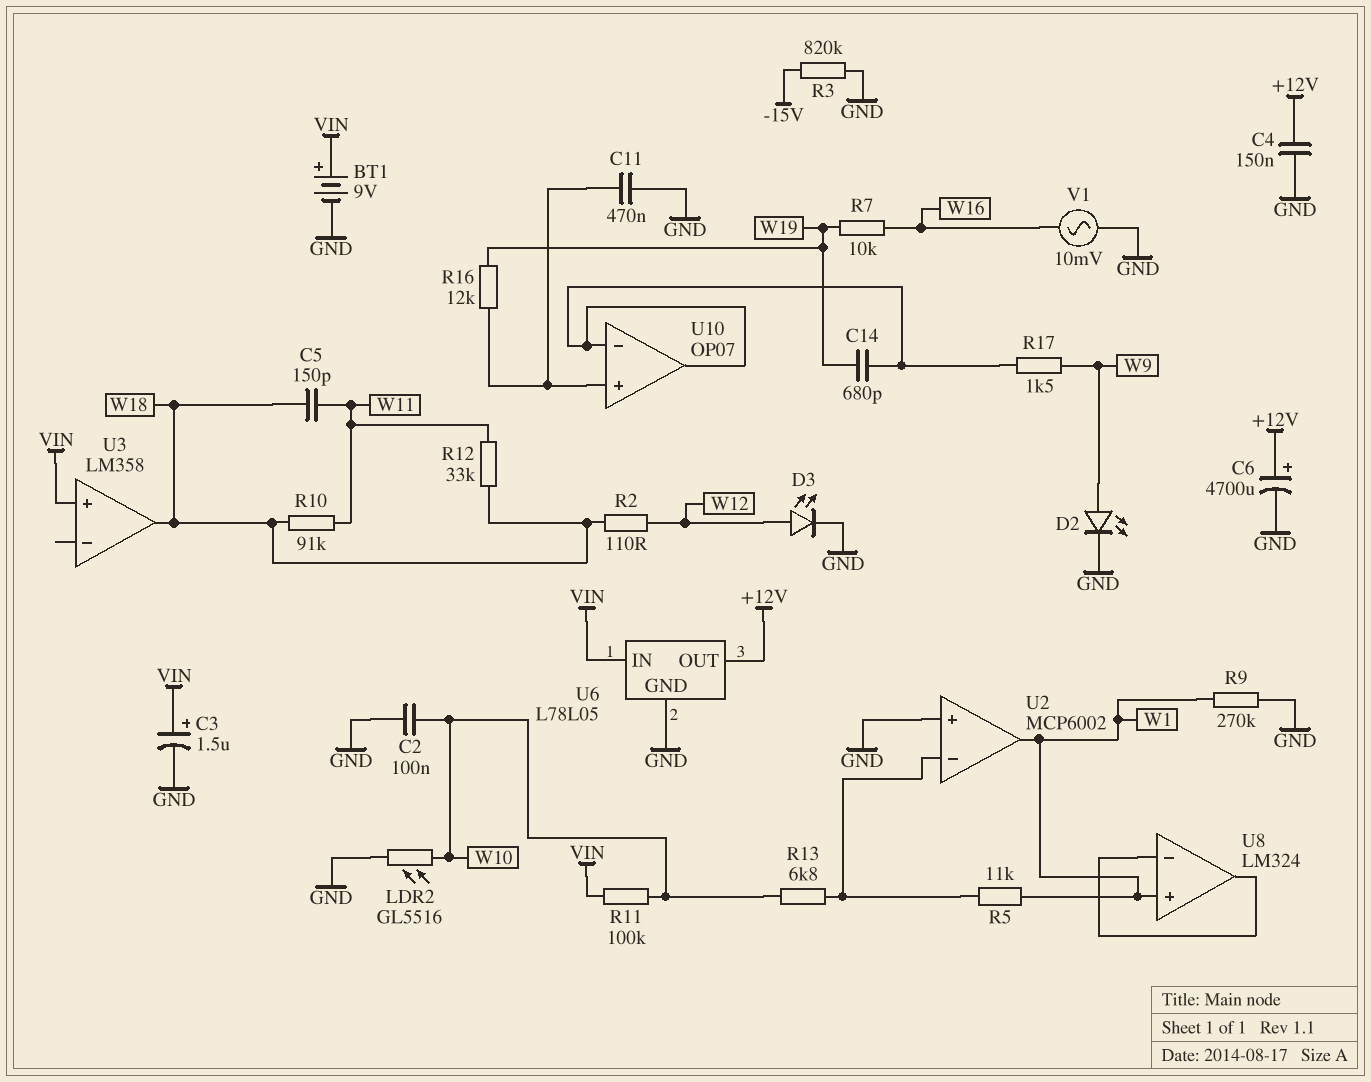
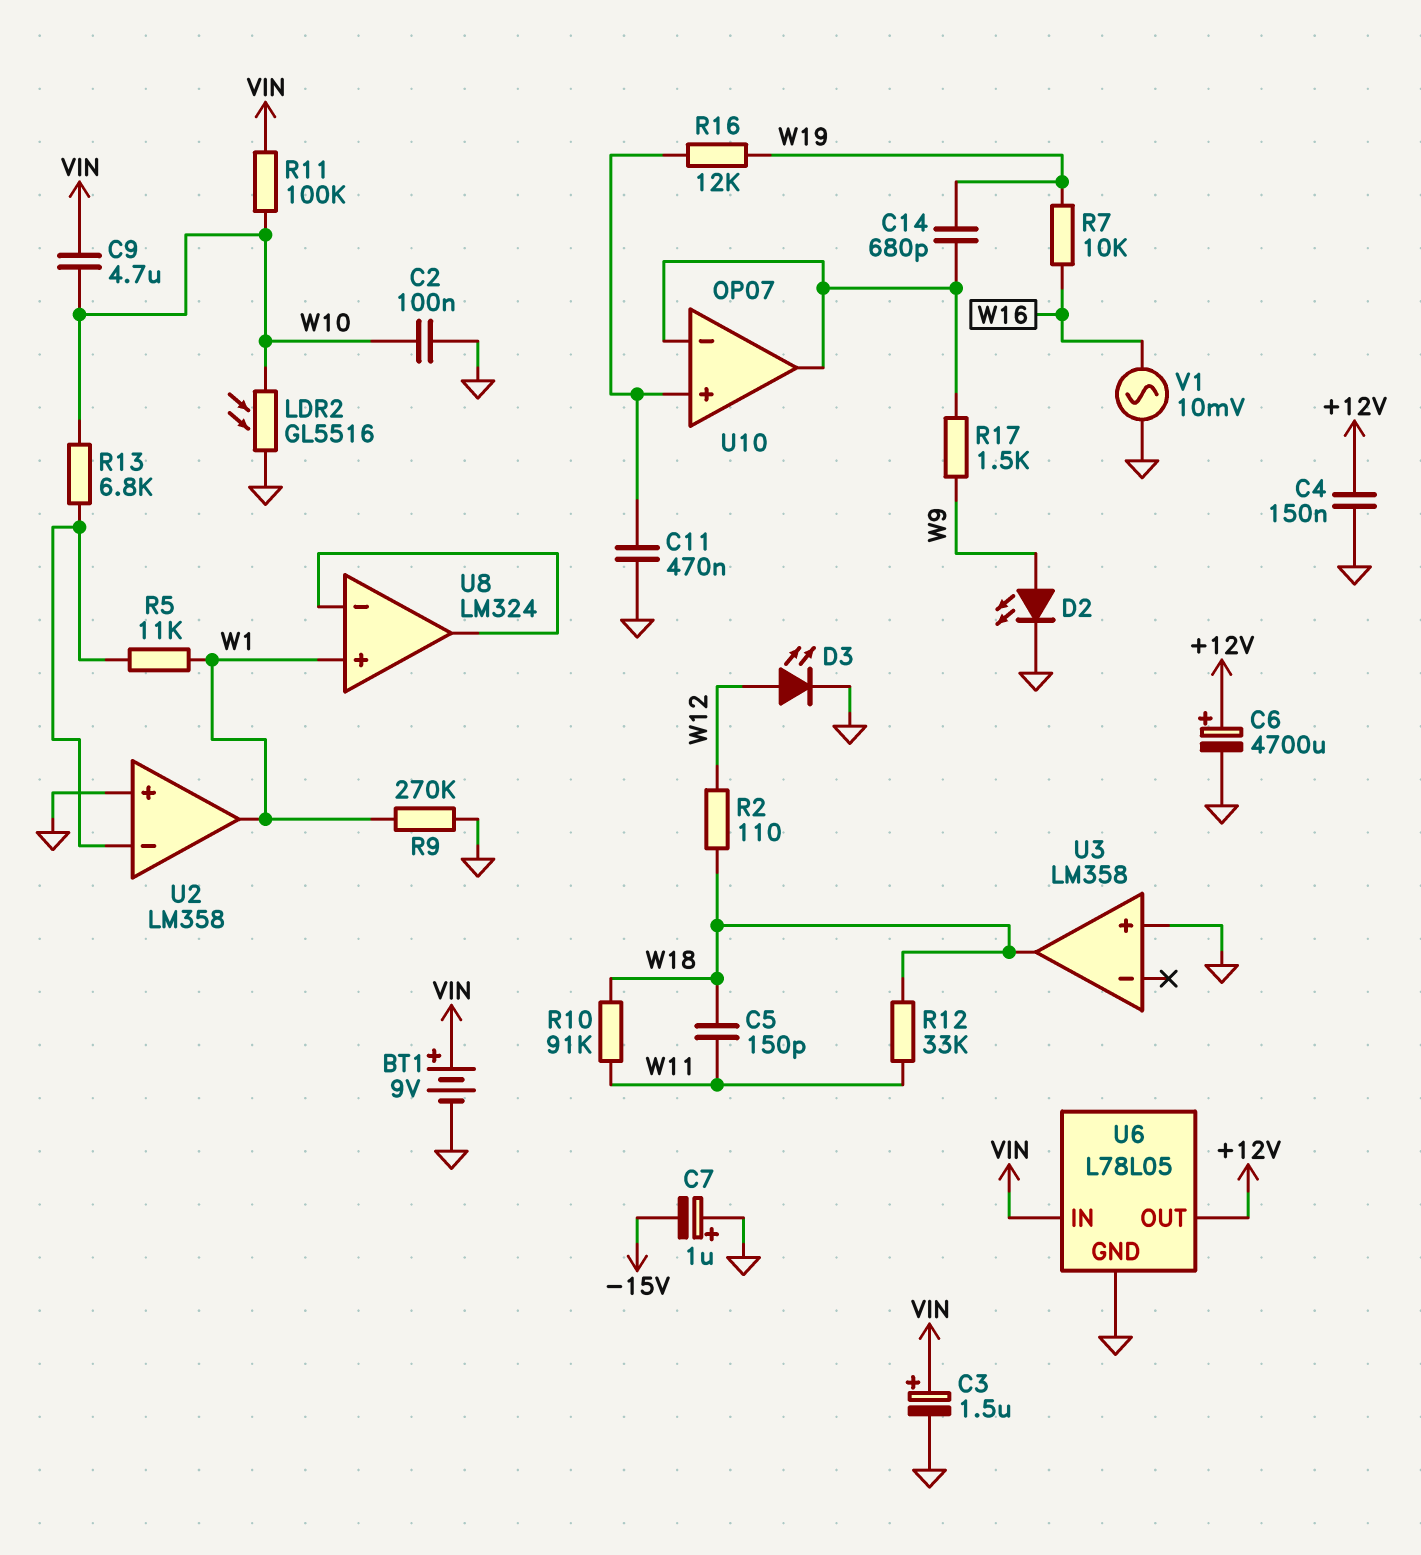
C7: none -> 1uF (plus GND, minus -15V)
C9: none -> 4.7uF (VIN, W10)
R3: 820k (-15V, GND) -> none
U2: MCP6002 -> LM358
U3 pin in+: VIN -> GND

